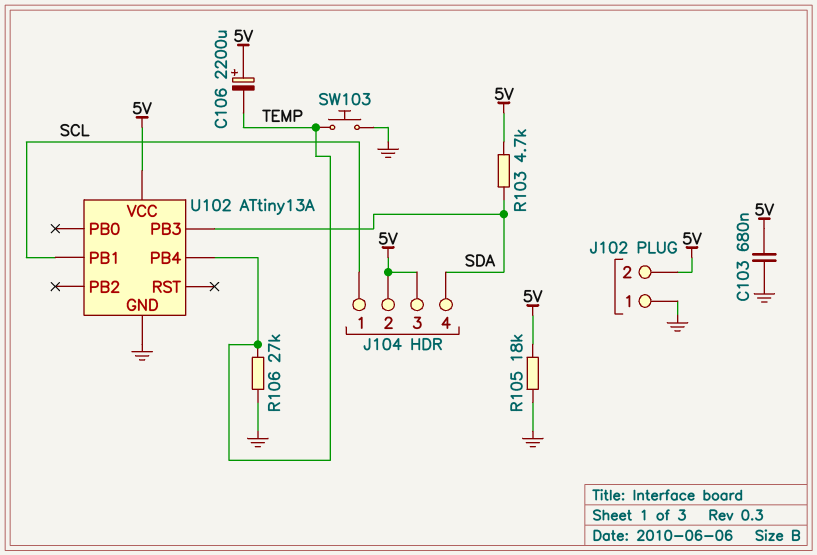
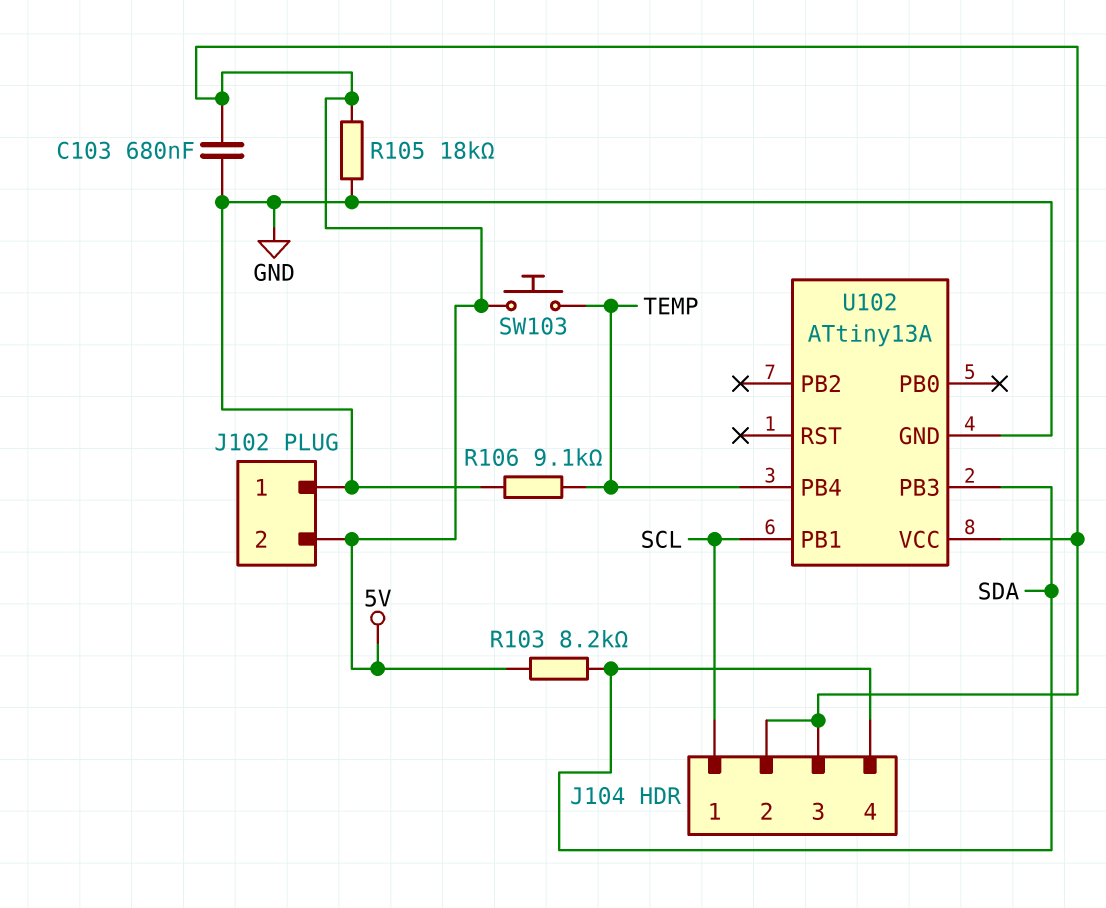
C106: 2200uF (plus 5V, minus TEMP) -> none
R103: 4.7k (5V, SDA) -> 8.2k (5V, SDA)
R106: 27k (GND, TEMP) -> 9.1k (GND, TEMP)
SW103: button (GND, TEMP) -> button (5V, TEMP)

